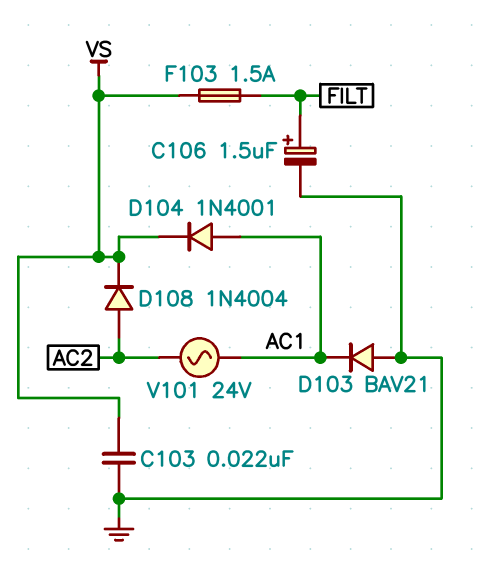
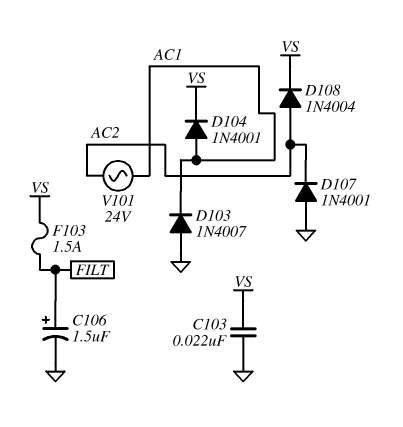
D103: diode BAV21 (A GND, K AC1) -> diode 1N4007 (A GND, K AC1)
D107: none -> diode 1N4001 (A GND, K AC2)

